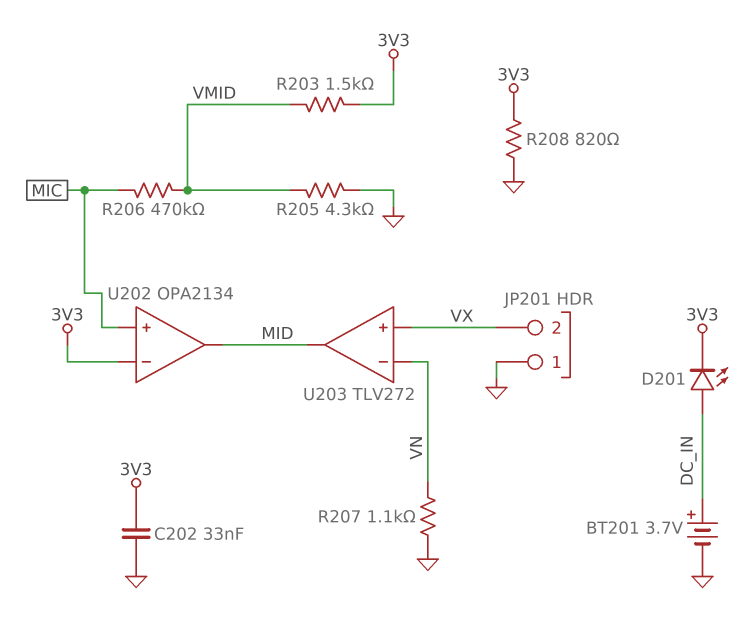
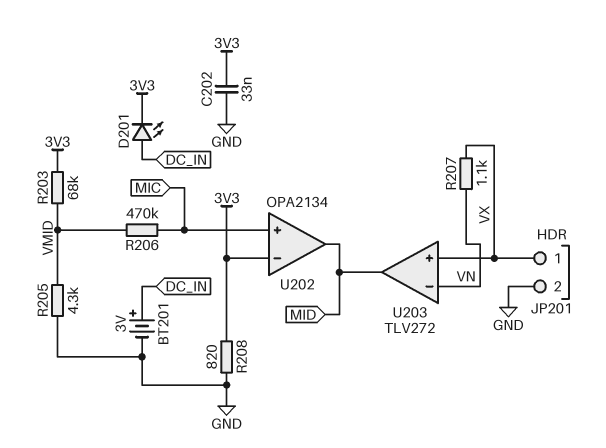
BT201: 3.7V (plus DC_IN, minus GND) -> 3V (plus DC_IN, minus GND)
JP201 pin 1: GND -> VX
JP201 pin 2: VX -> GND
R203: 1.5k (3V3, VMID) -> 68k (3V3, VMID)
R207: 1.1k (GND, VN) -> 1.1k (VN, VX)

